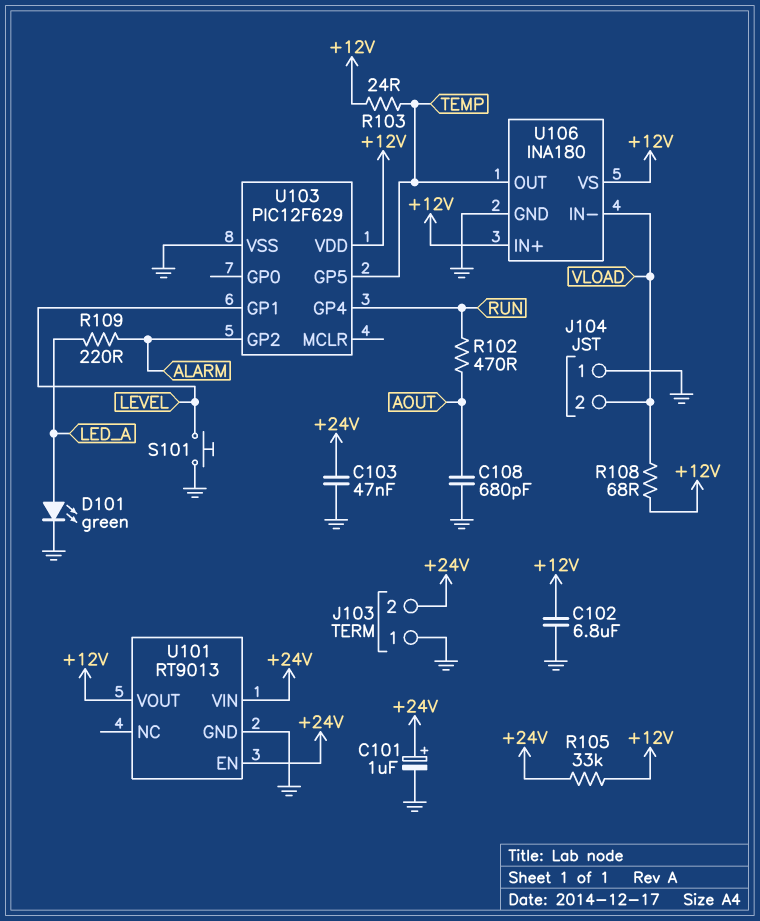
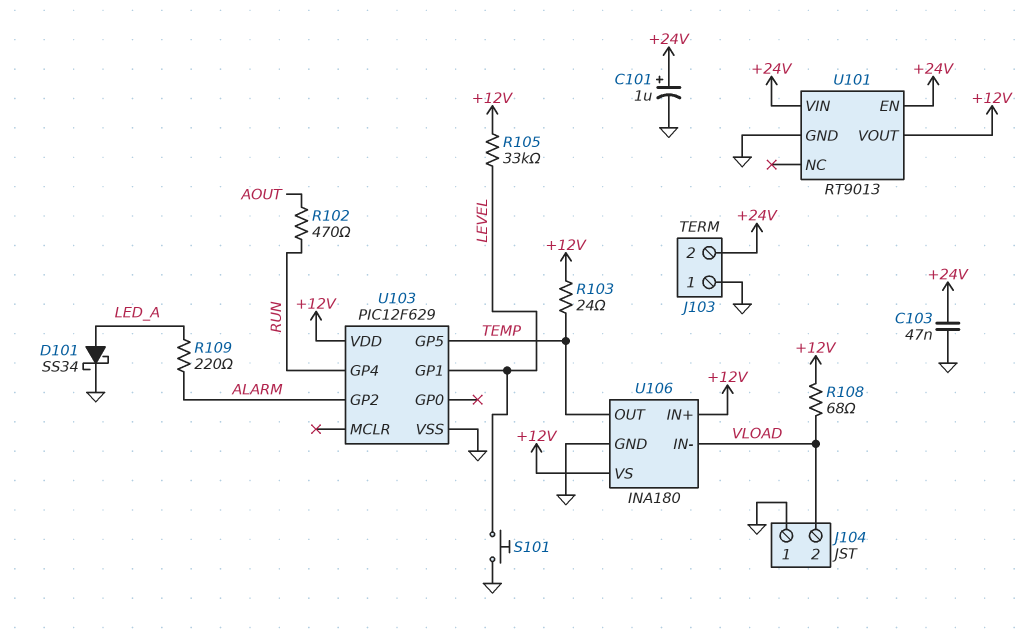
C102: 6.8uF (+12V, GND) -> none
C108: 680pF (AOUT, GND) -> none
D101: LED green (A LED_A, K GND) -> schottky SS34 (A LED_A, K GND)
R105: 33k (+12V, +24V) -> 33k (+12V, LEVEL)

